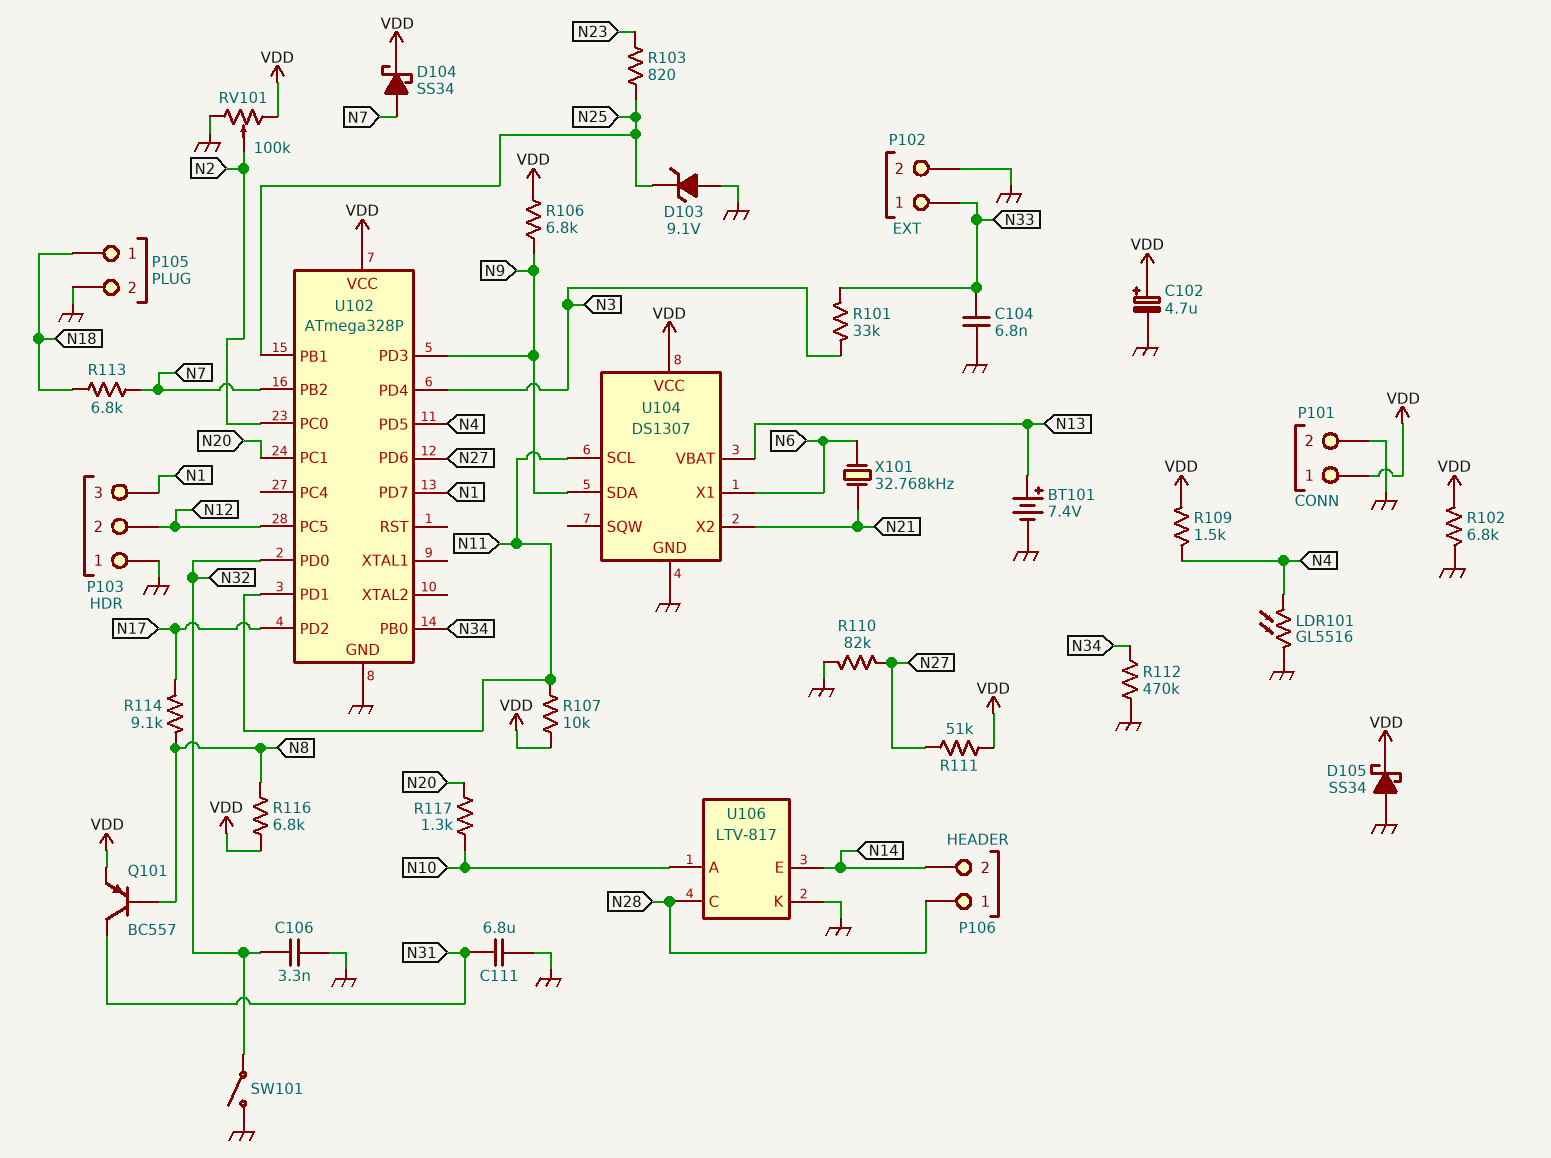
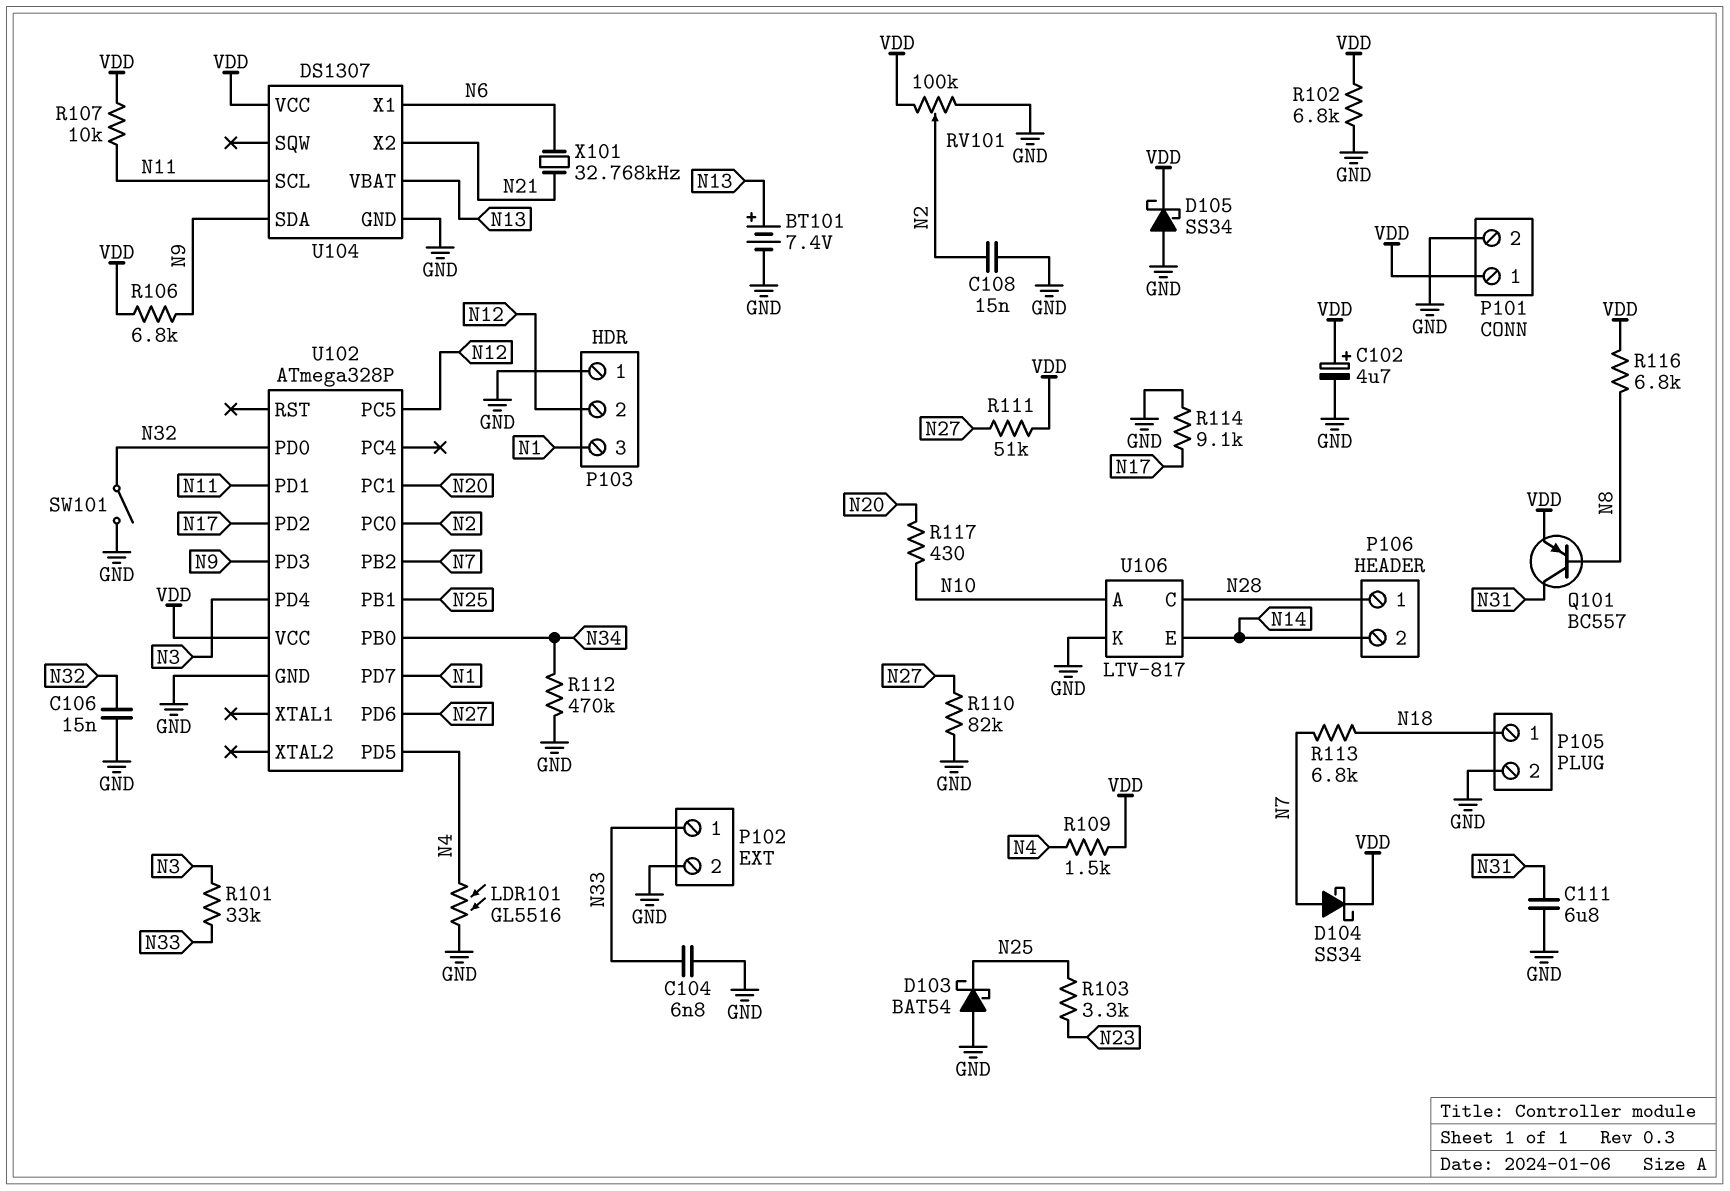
C106: 3.3nF (GND, N32) -> 15nF (GND, N32)
C108: none -> 15nF (GND, N2)
D103: zener 9.1V (A GND, K N25) -> schottky BAT54 (A GND, K N25)
R103: 820 (N23, N25) -> 3.3k (N23, N25)
R114: 9.1k (N8, N17) -> 9.1k (GND, N17)
R117: 1.3k (N10, N20) -> 430 (N10, N20)

